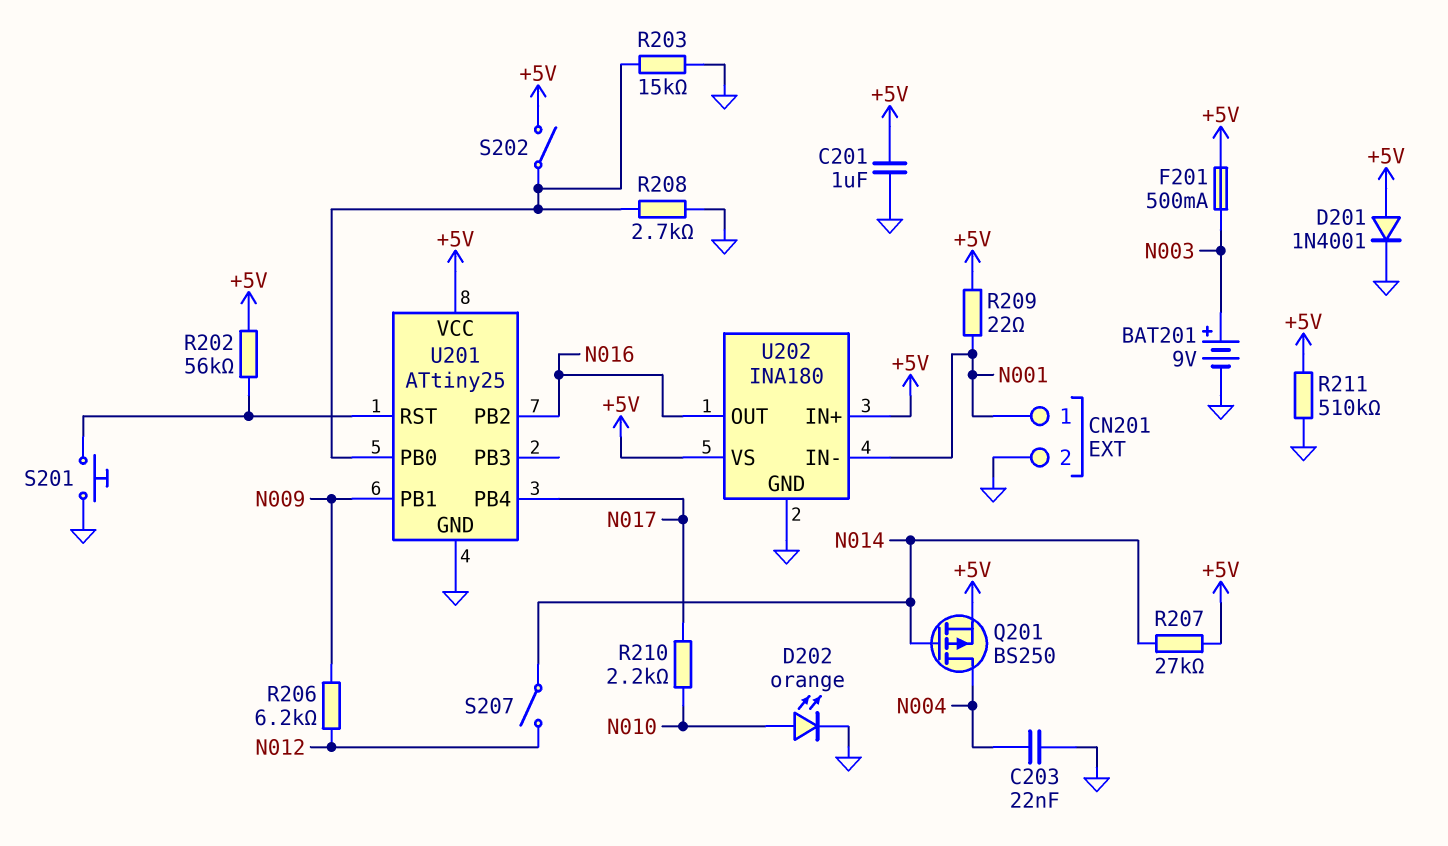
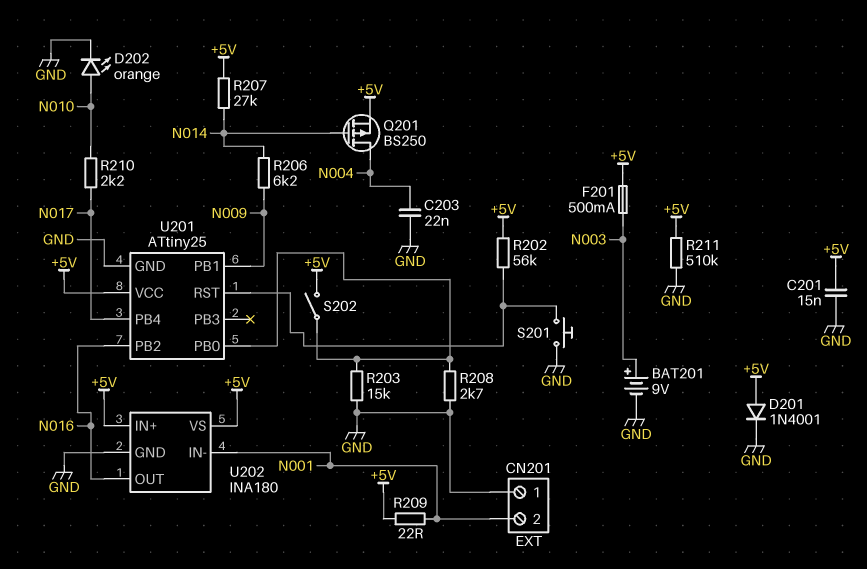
C201: 1uF (+5V, GND) -> 15nF (+5V, GND)
CN201 pin 1: N001 -> GND
CN201 pin 2: GND -> N001
R206: 6.2k (N009, N012) -> 6.2k (N009, N014)
S207: switch (N012, N014) -> none

